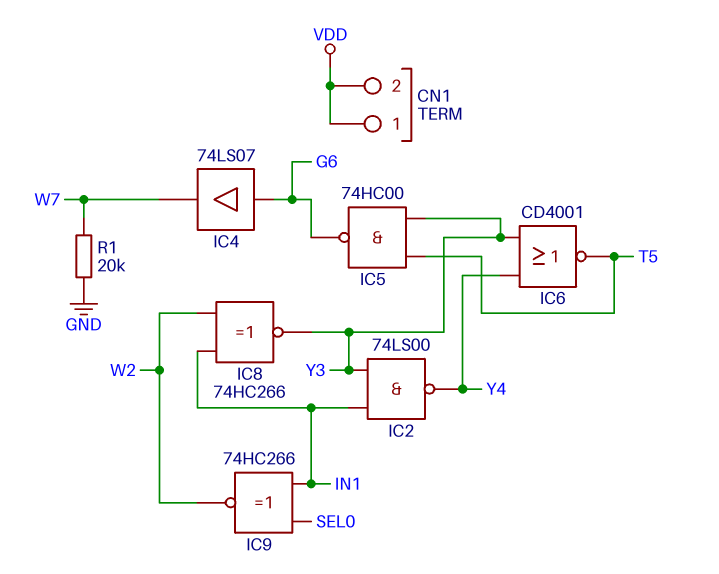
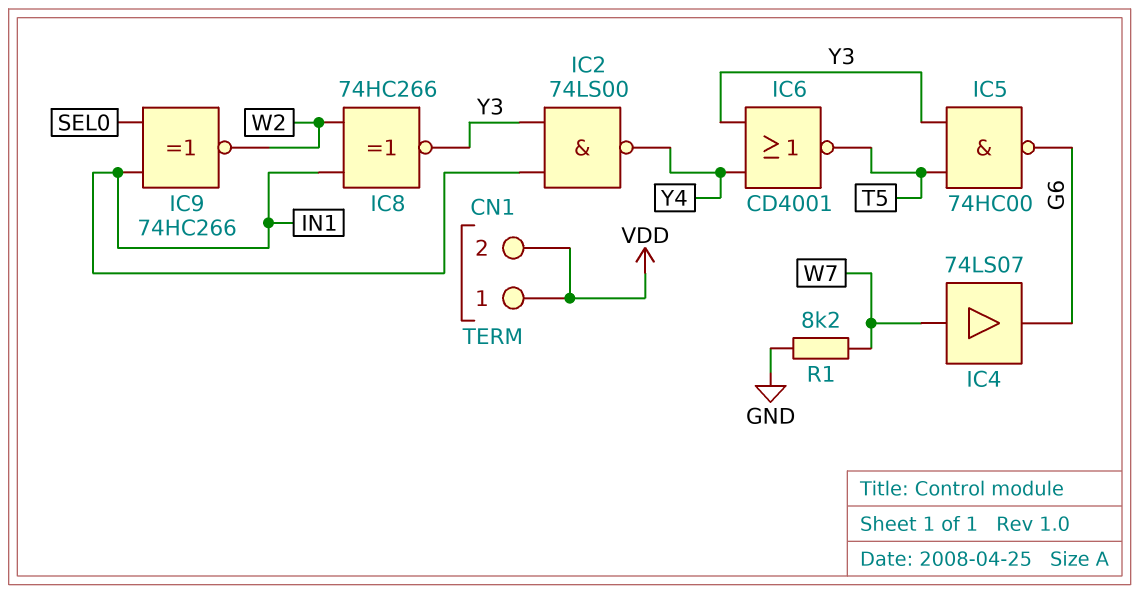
IC4: buffer 74LS07 (in G6, out W7) -> buffer 74LS07 (in W7, out G6)
R1: 20k (GND, W7) -> 8.2k (GND, W7)

